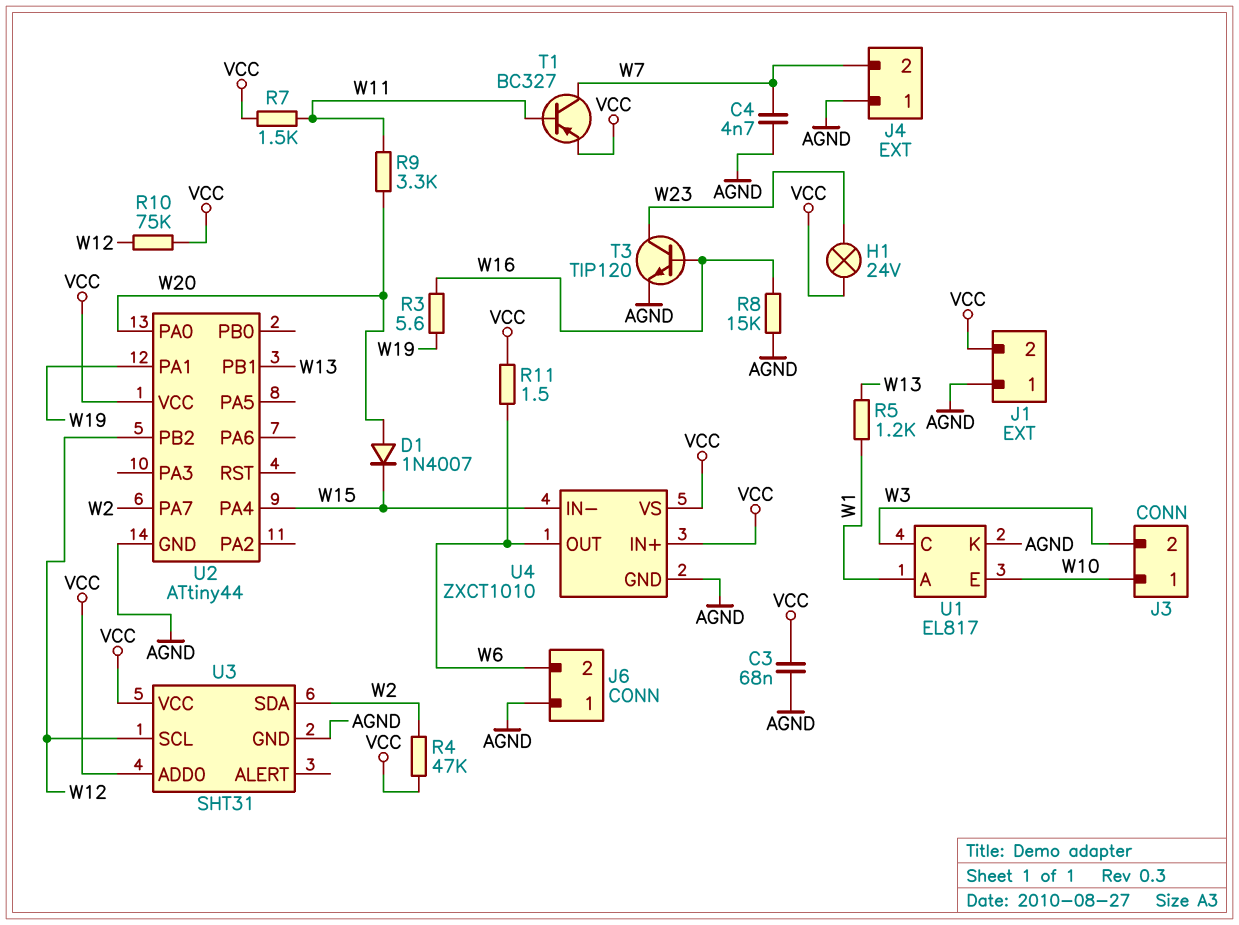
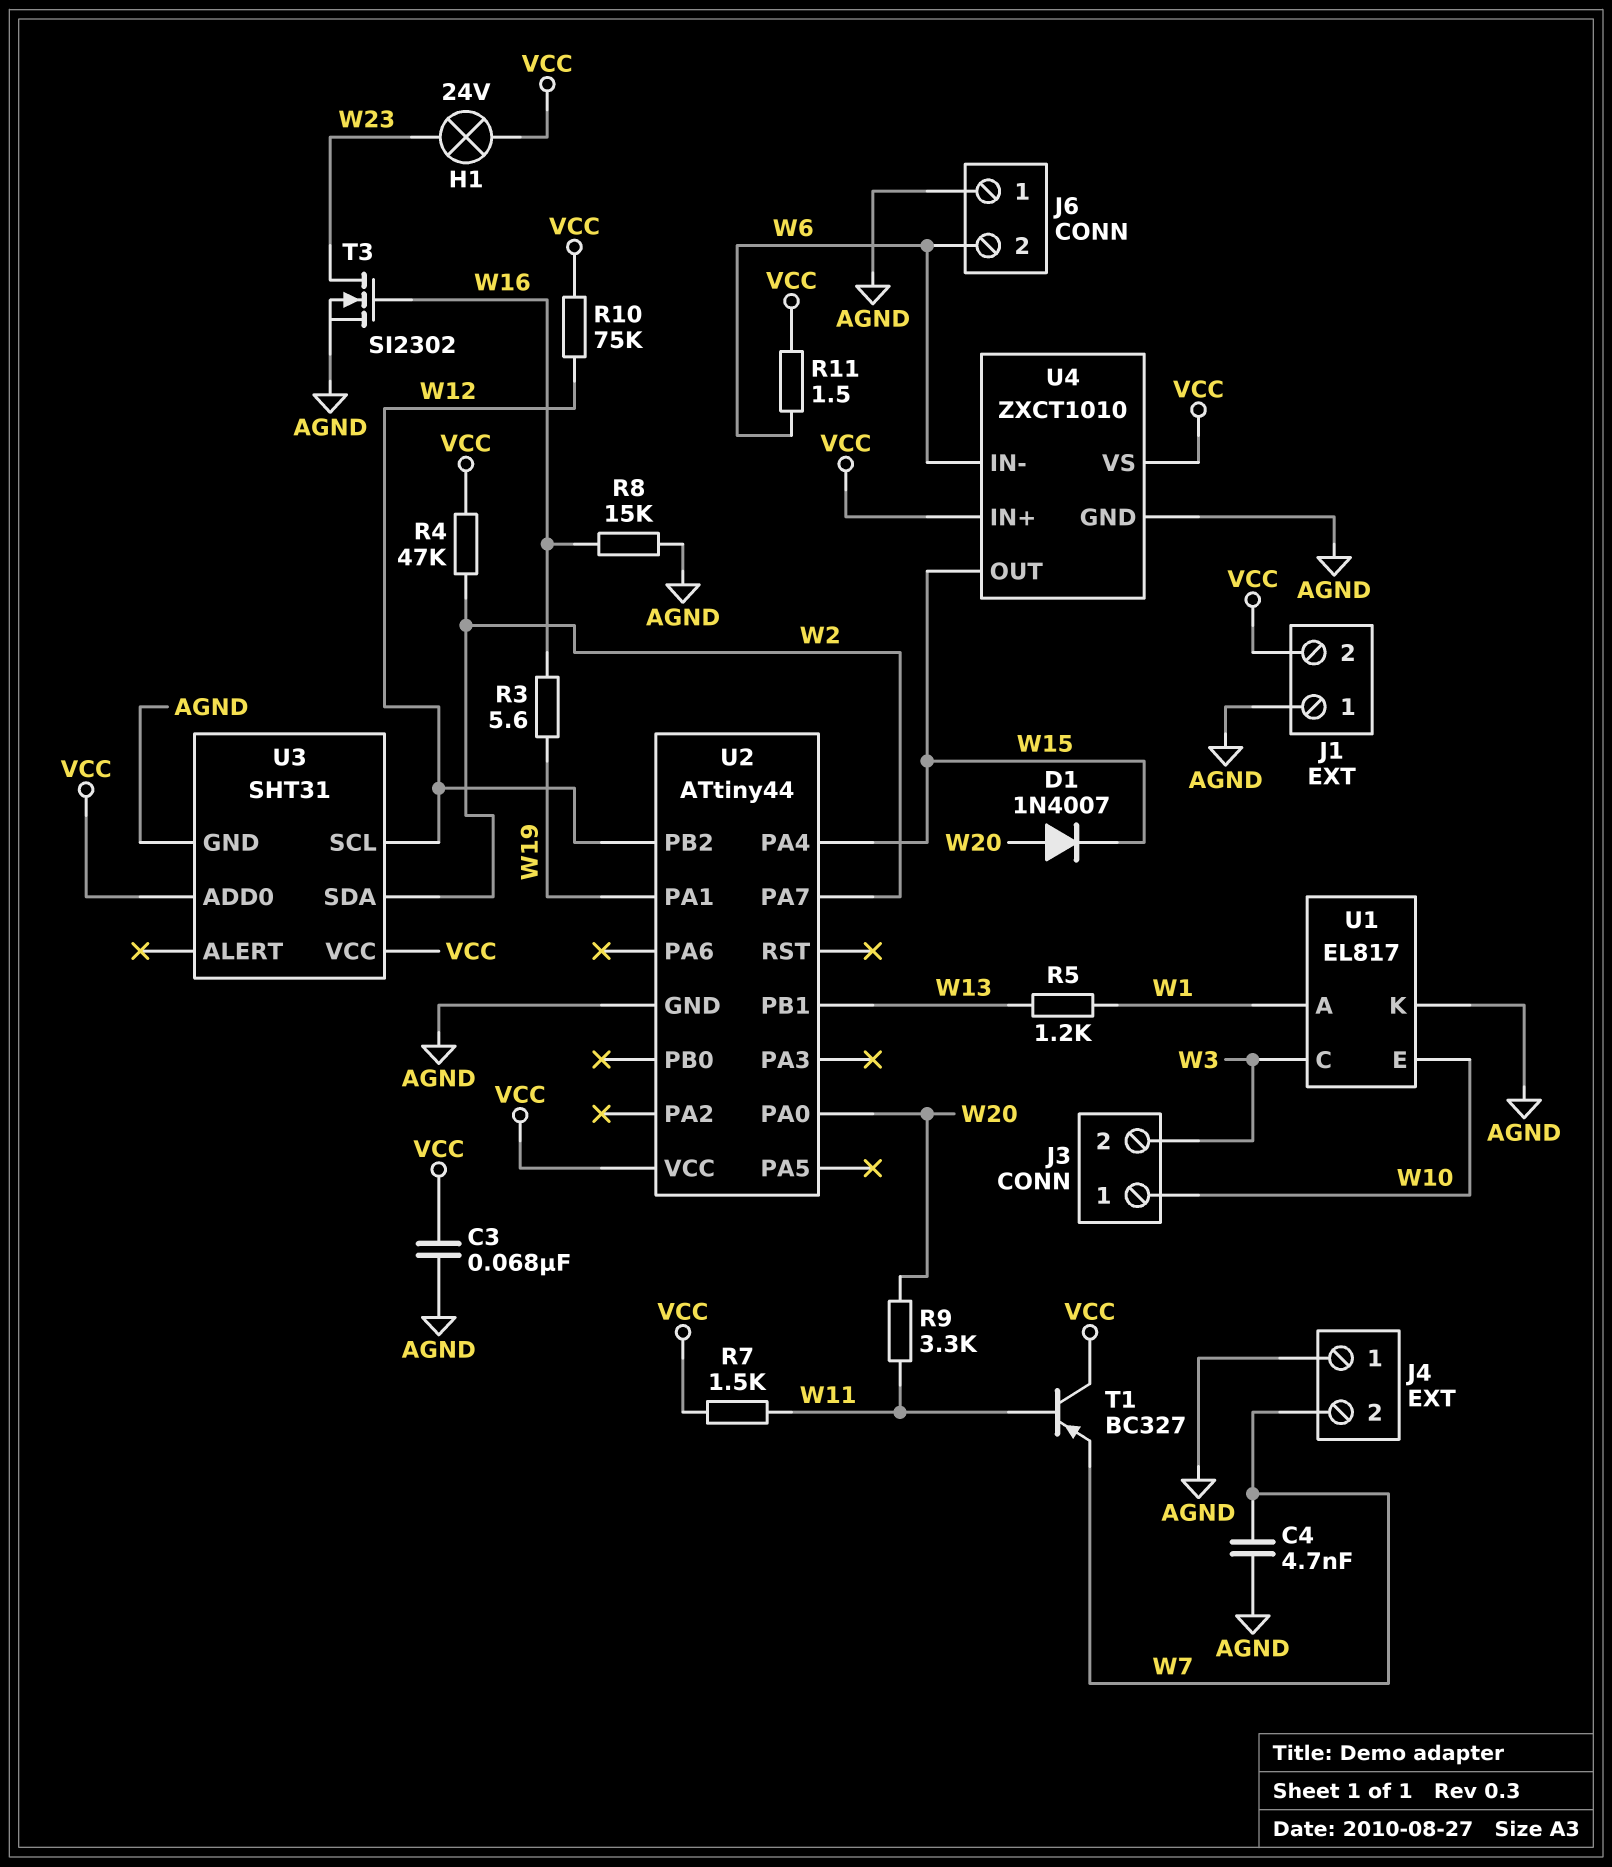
T1: PNP BC327 (B W11, C W7, E VCC) -> PNP BC327 (B W11, C VCC, E W7)
T3: NPN TIP120 (B W16, C W23, E AGND) -> NMOS SI2302 (G W16, D W23, S AGND)
U4 pin IN-: W15 -> W6
U4 pin OUT: W6 -> W15

